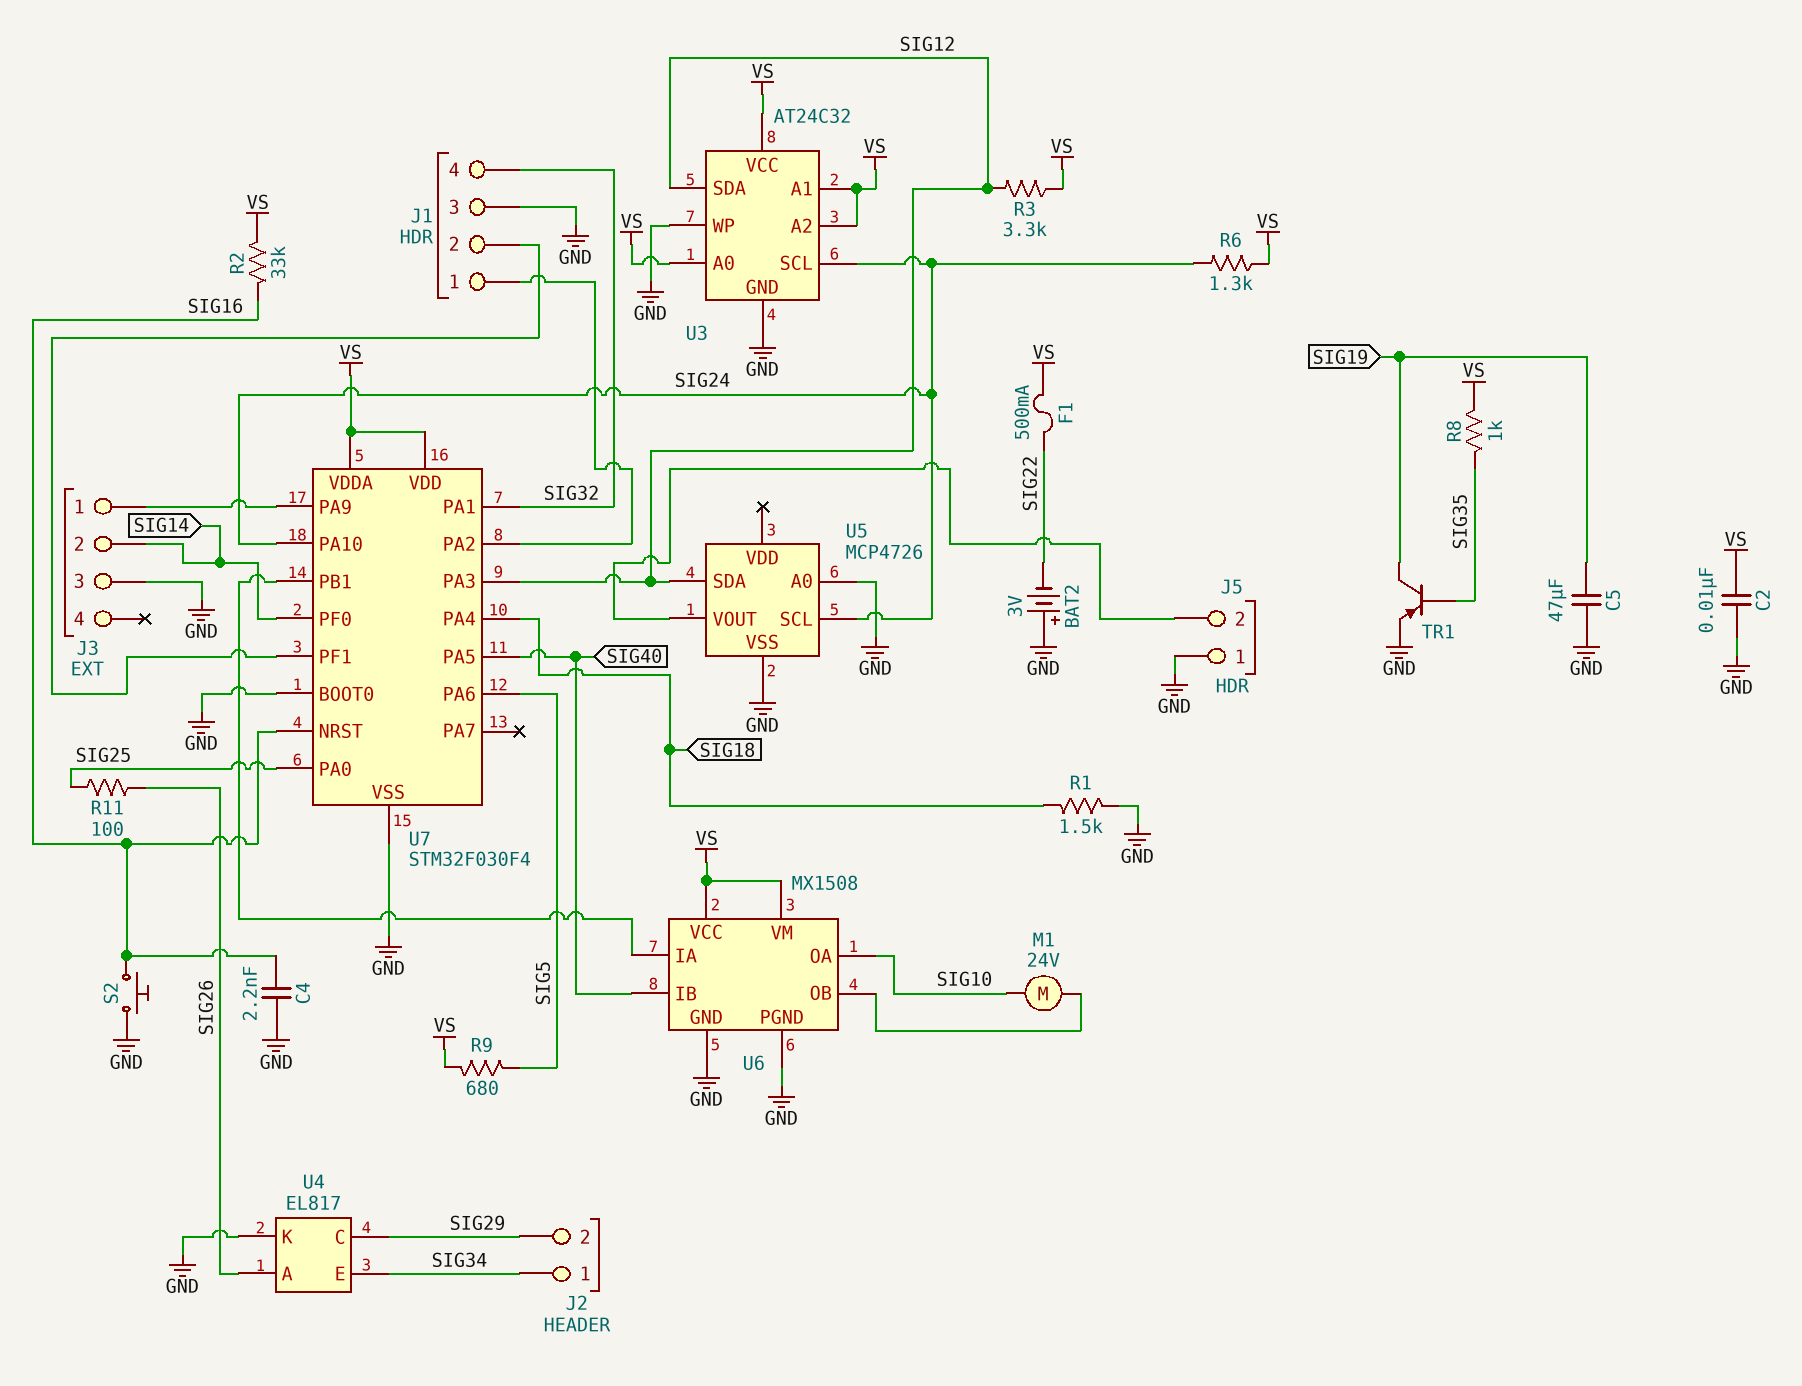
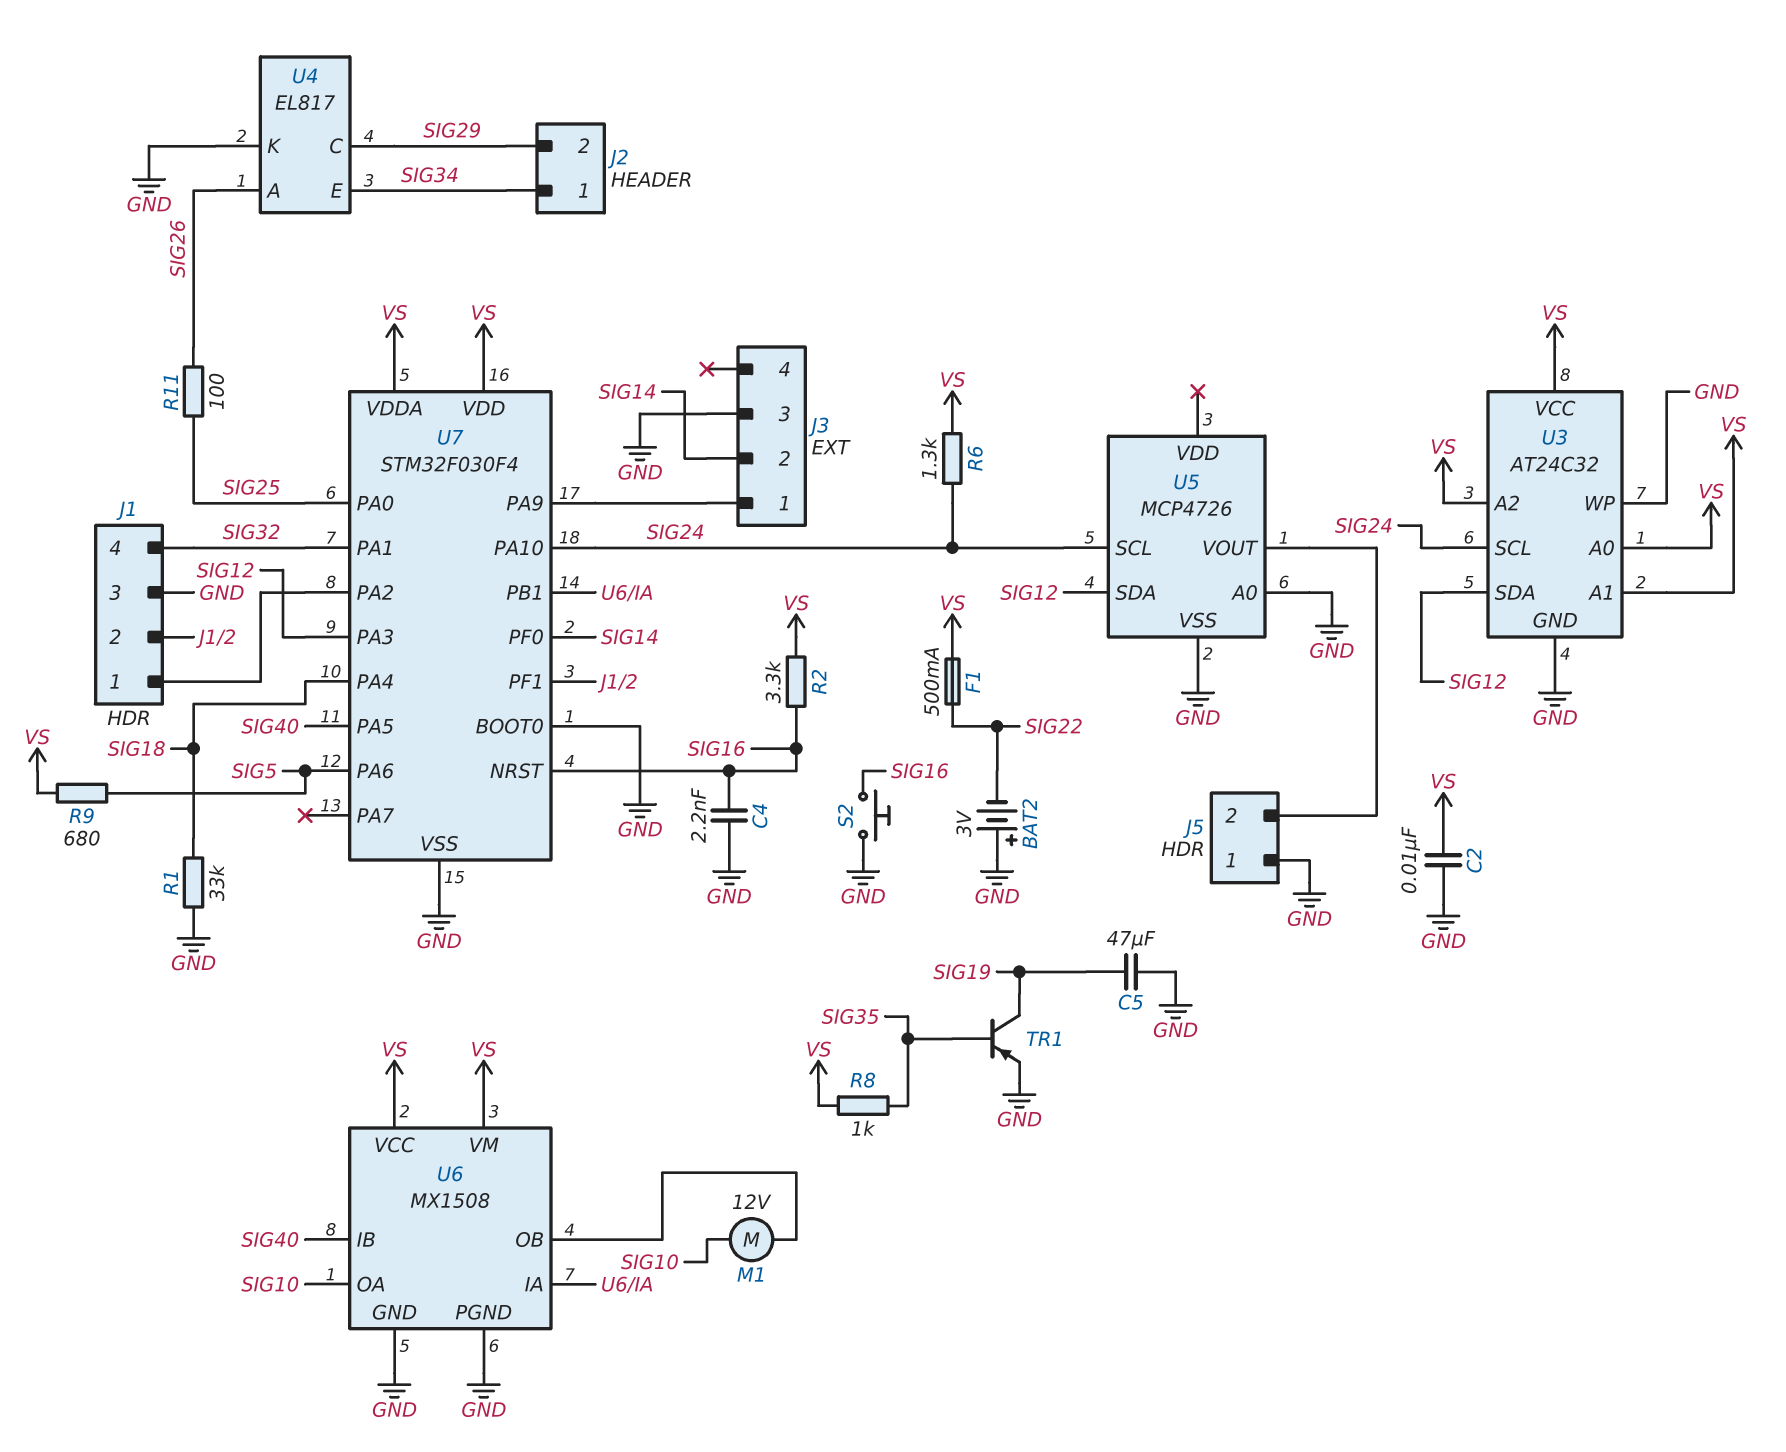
M1: motor 24V (SIG10, U6/OB) -> motor 12V (SIG10, U6/OB)
R1: 1.5k (GND, SIG18) -> 33k (GND, SIG18)
R2: 33k (SIG16, VS) -> 3.3k (SIG16, VS)
R3: 3.3k (SIG12, VS) -> none

